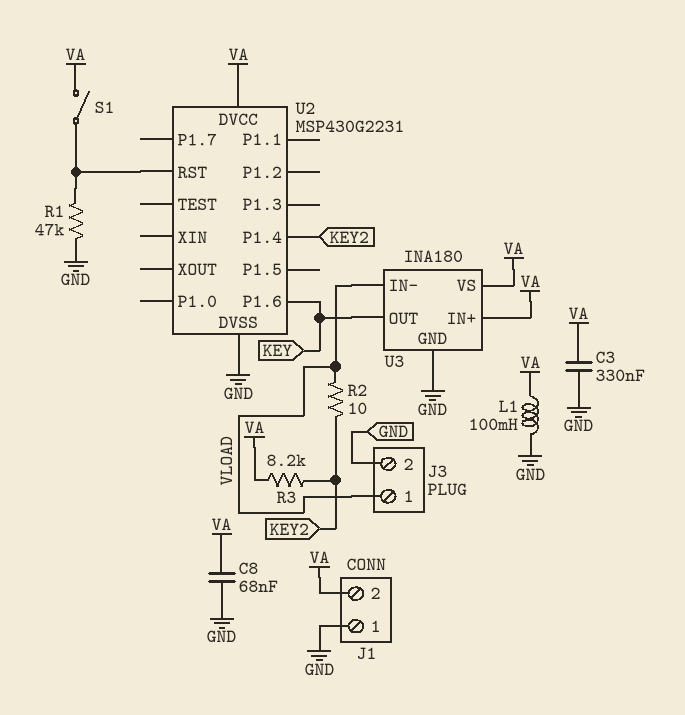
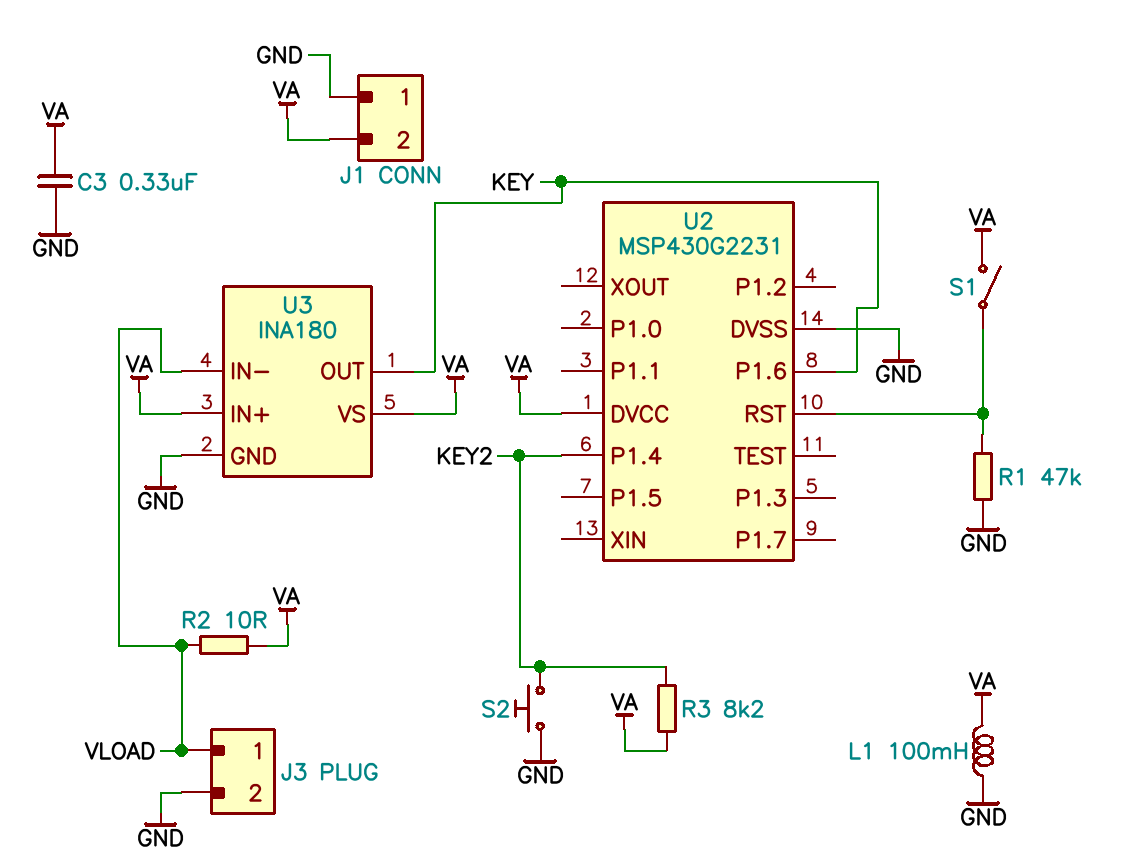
C8: 68nF (GND, VA) -> none
R2: 10 (KEY2, VLOAD) -> 10 (VA, VLOAD)
S2: none -> button (GND, KEY2)

